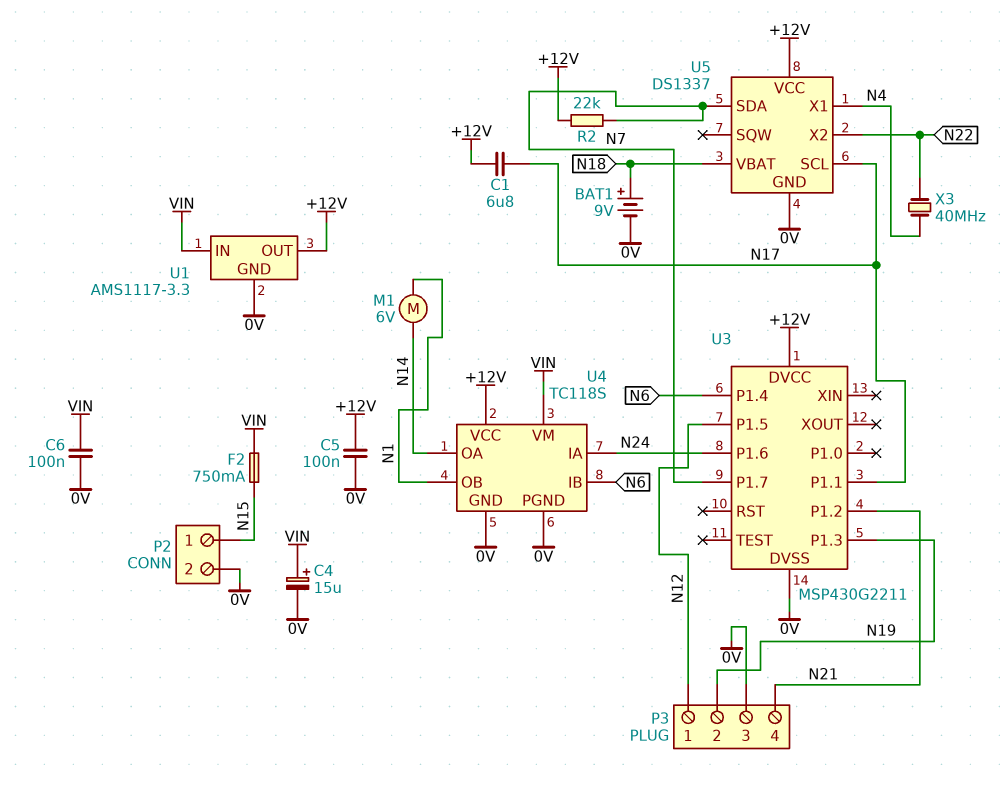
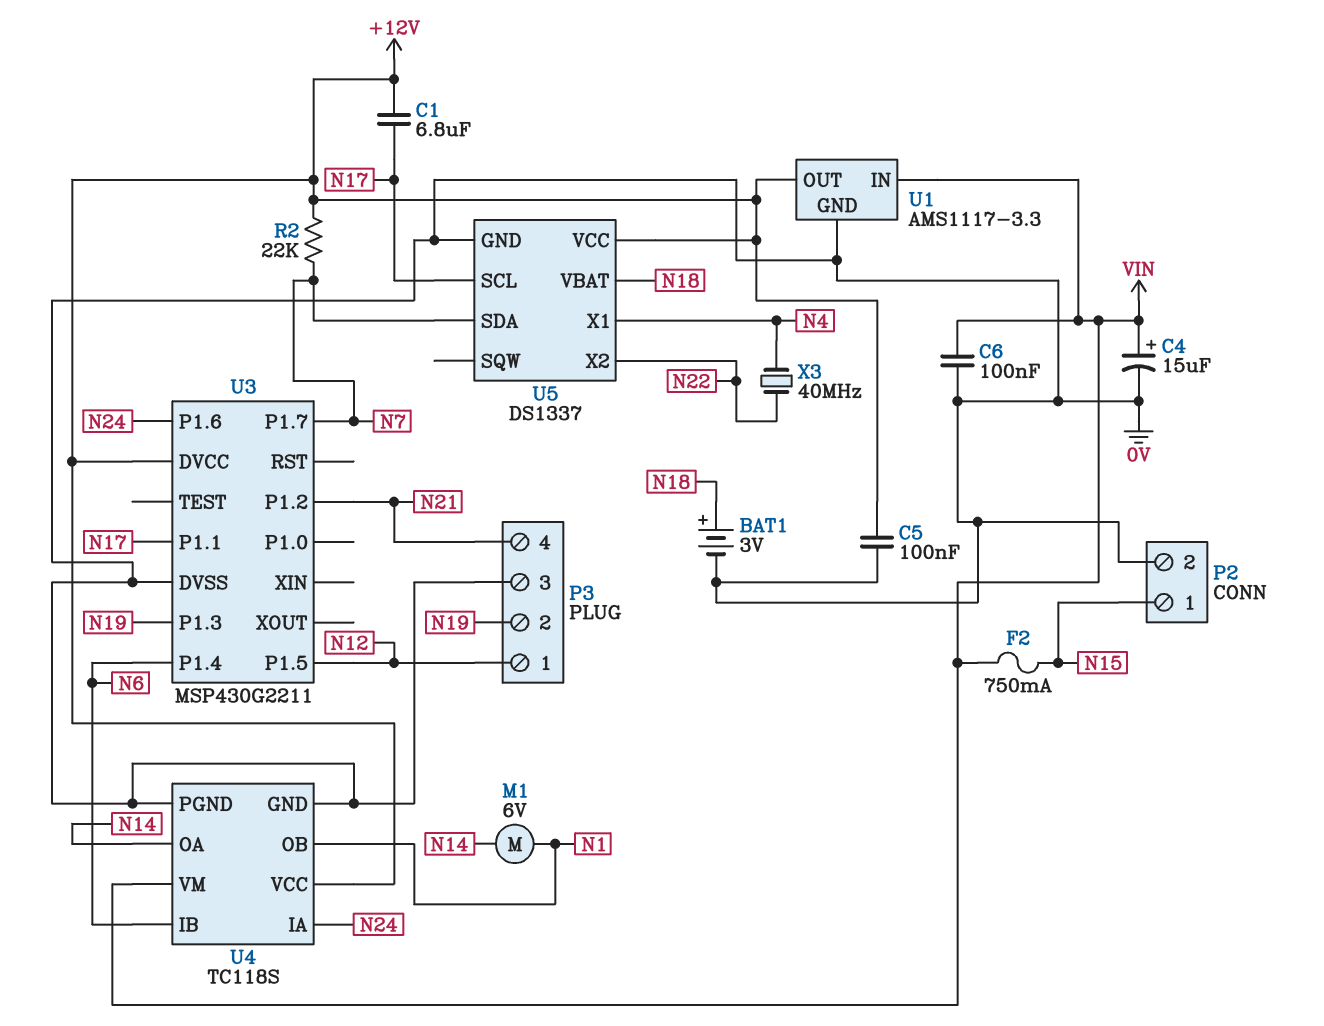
BAT1: 9V (plus N18, minus 0V) -> 3V (plus N18, minus 0V)

